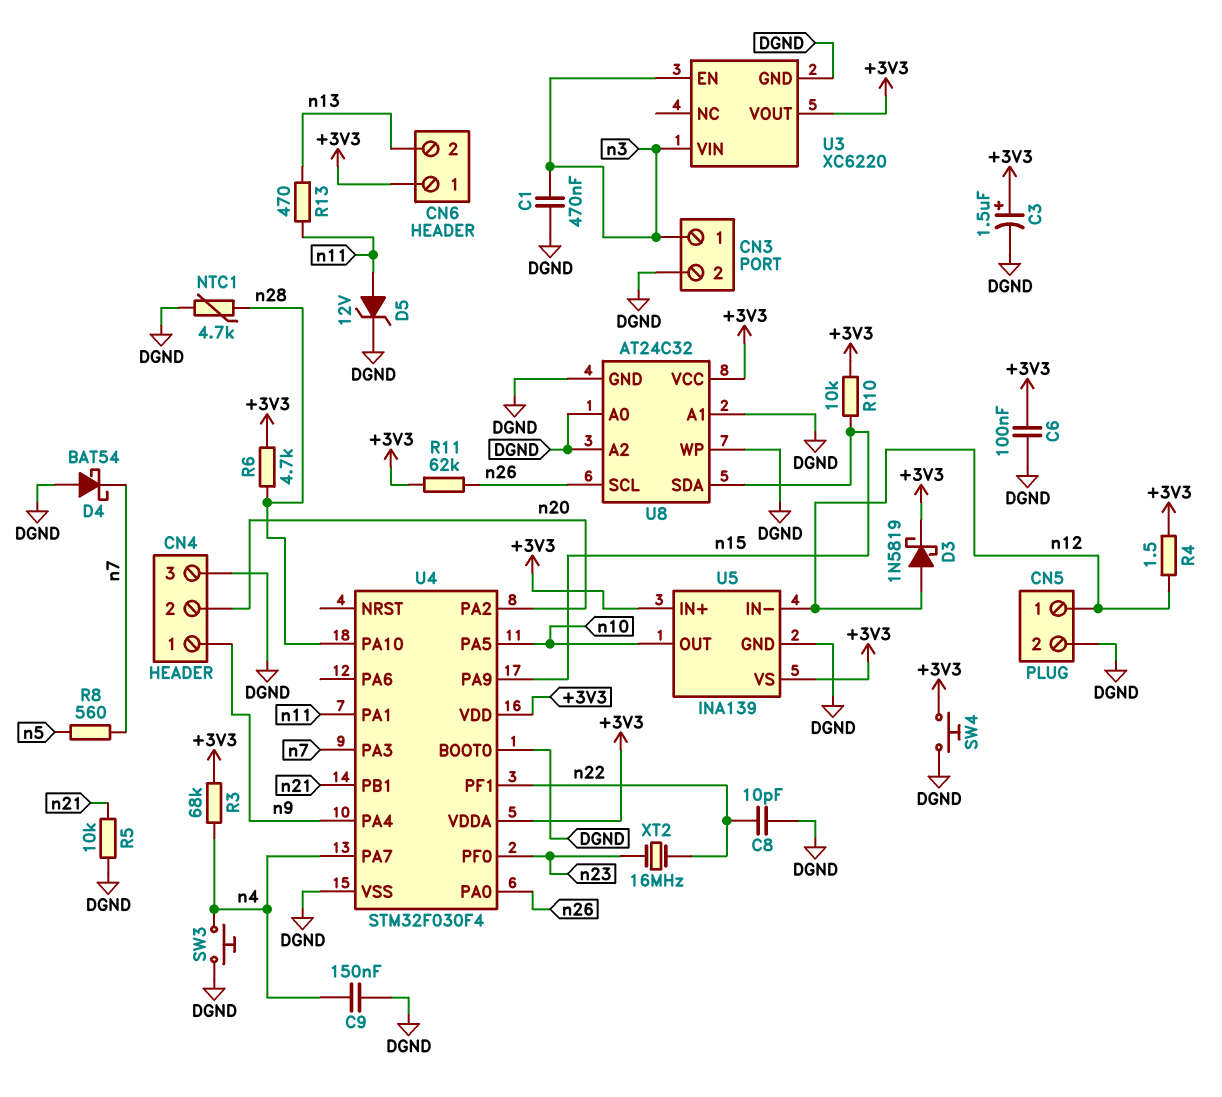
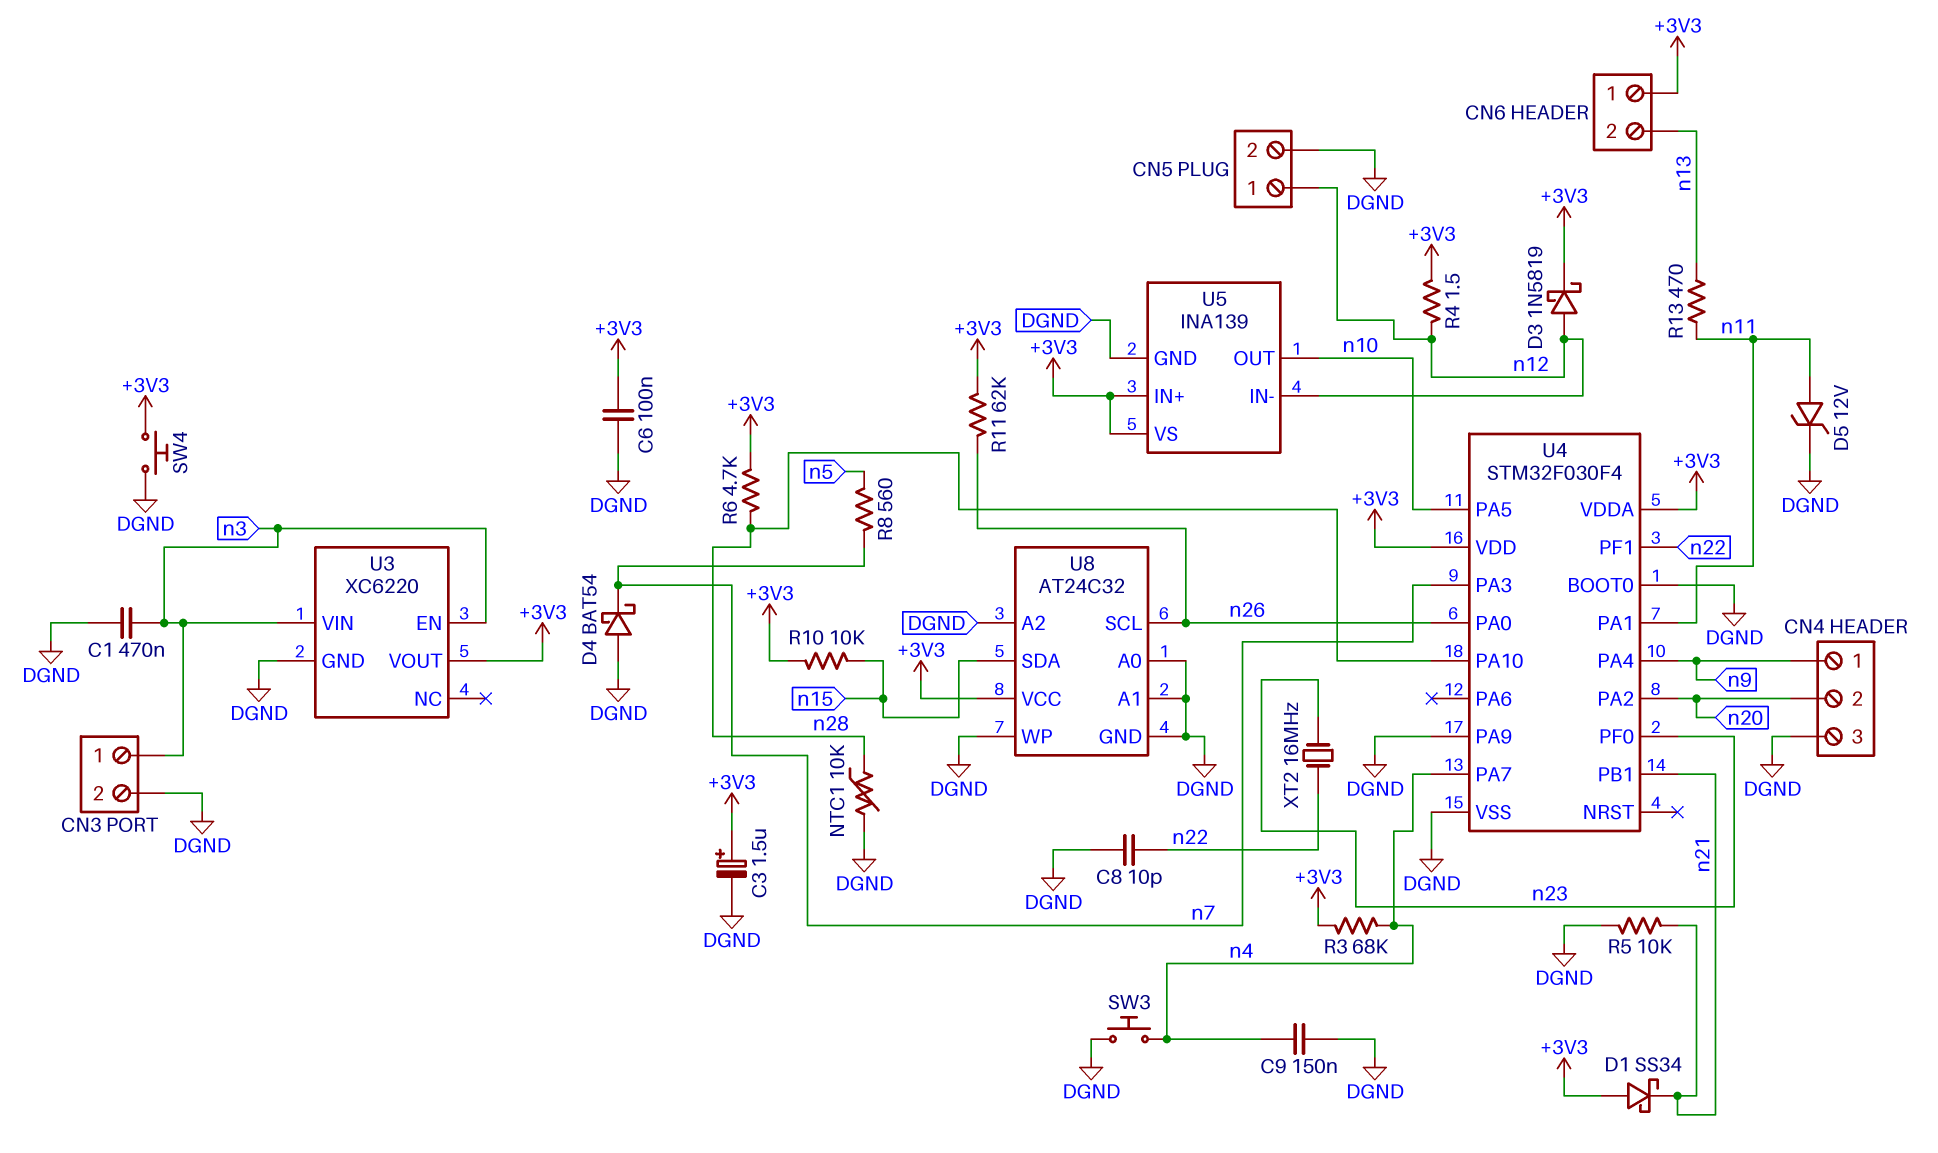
D1: none -> schottky SS34 (A +3V3, K n21)
NTC1: 4.7k (DGND, n28) -> 10k (DGND, n28)
U4 pin PA9: n15 -> DGND

